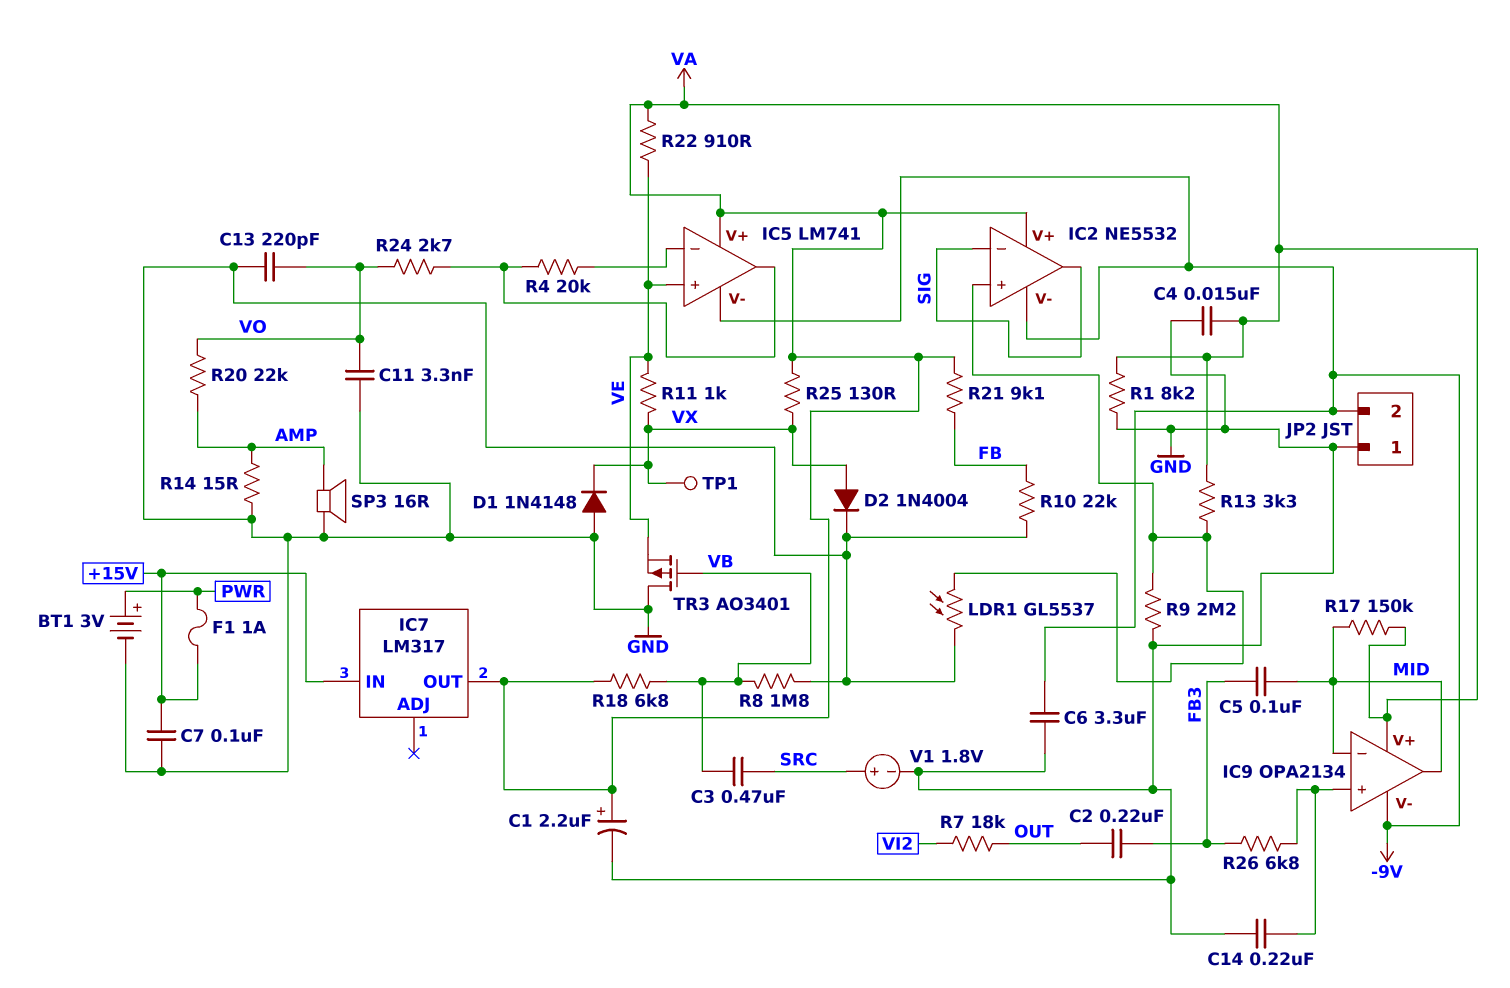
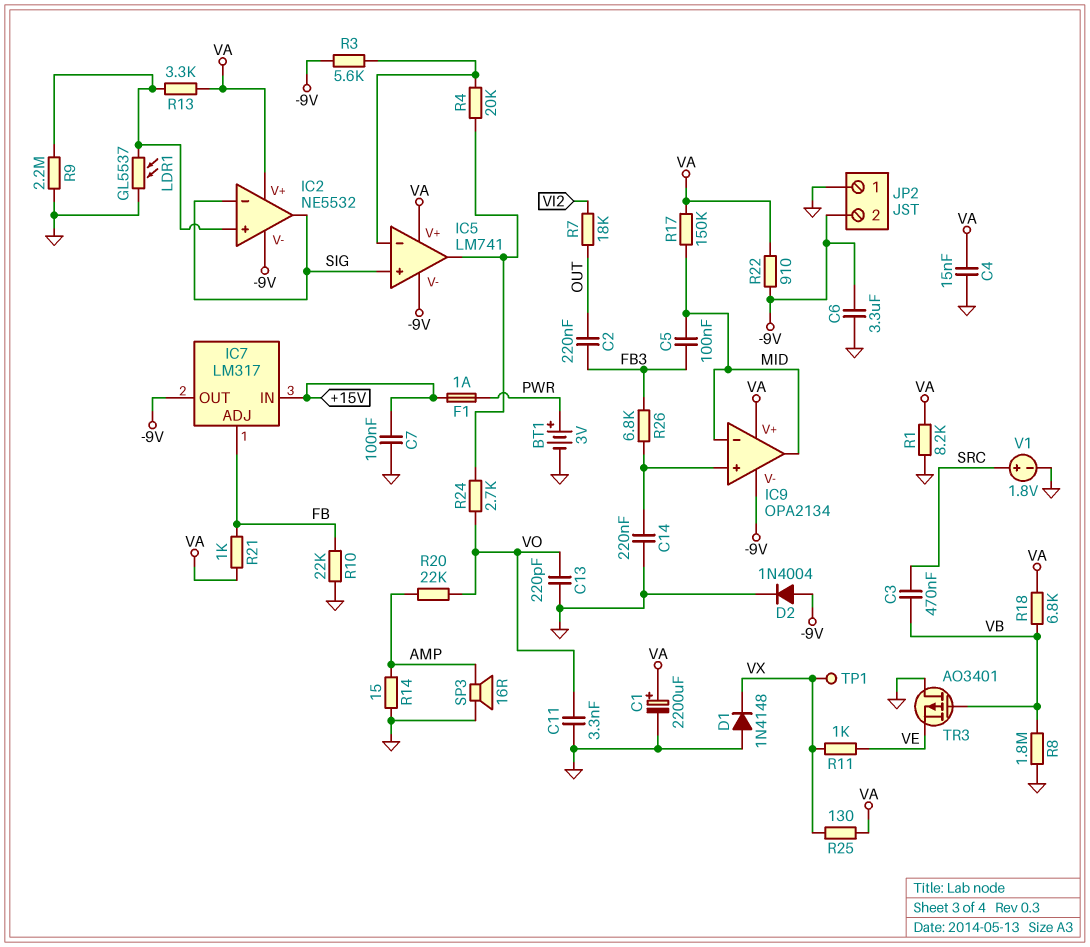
C1: 2.2uF (plus VA, minus GND) -> 2200uF (plus VA, minus GND)
D2: diode 1N4004 (A VX, K GND) -> diode 1N4004 (A -9V, K GND)
IC5 pin in+: VE -> SIG
IC7 pin ADJ: none -> FB
IC7 pin OUT: VA -> -9V
R3: none -> 5.6k (-9V, IC5/in-)
R21: 9.1k (FB, VA) -> 1k (FB, VA)
R22: 910 (VA, VE) -> 910 (-9V, VA)

